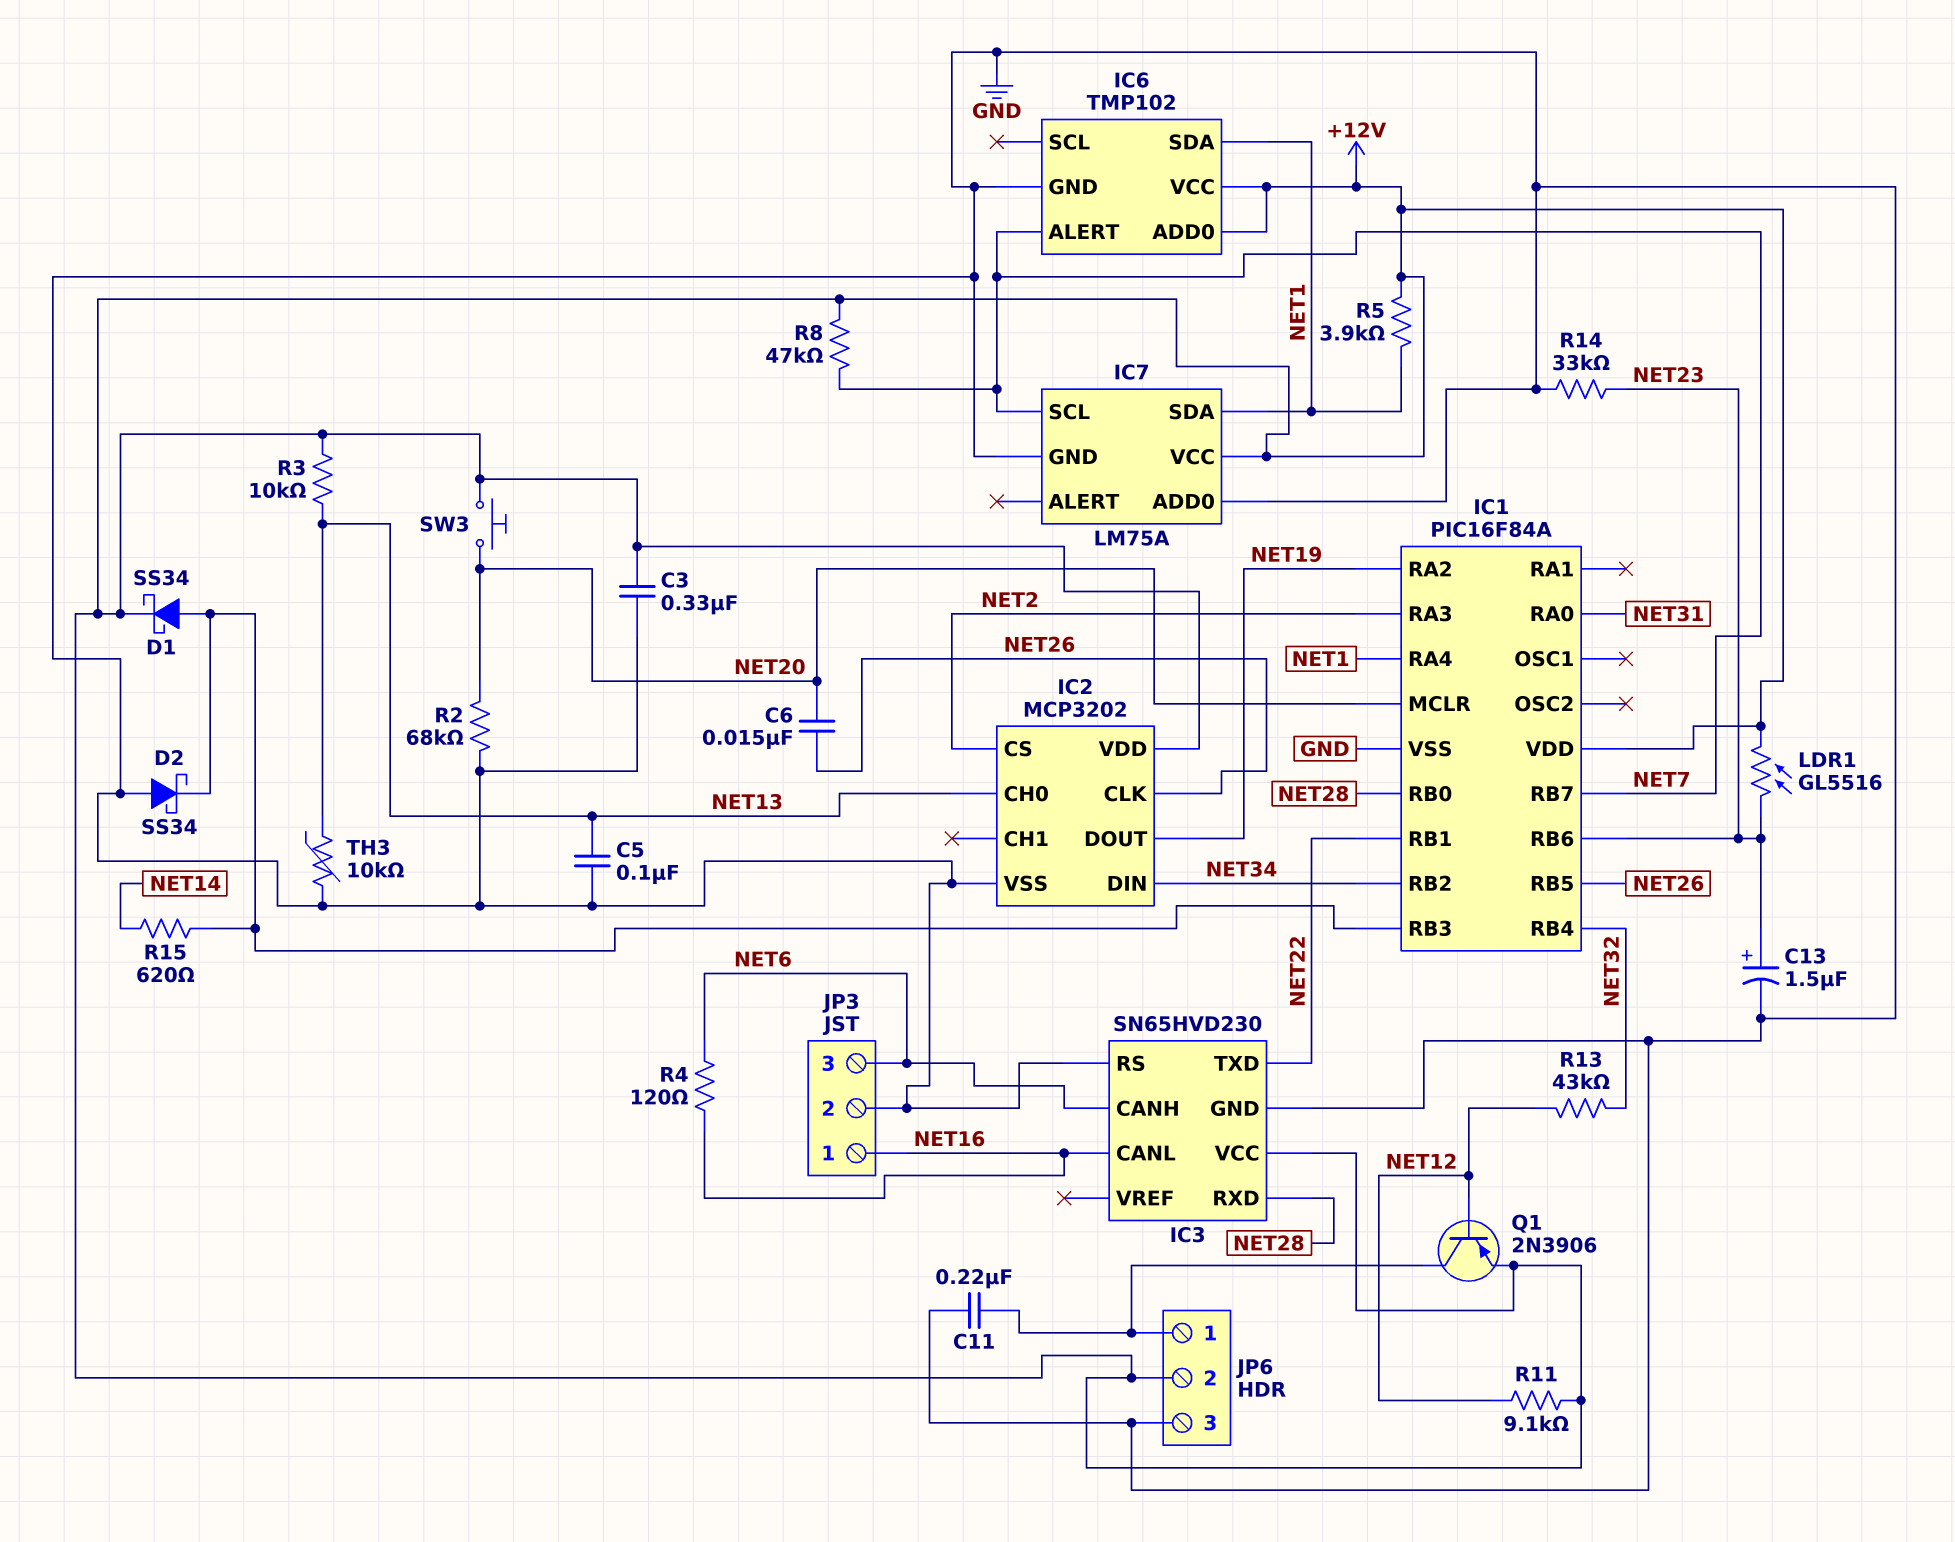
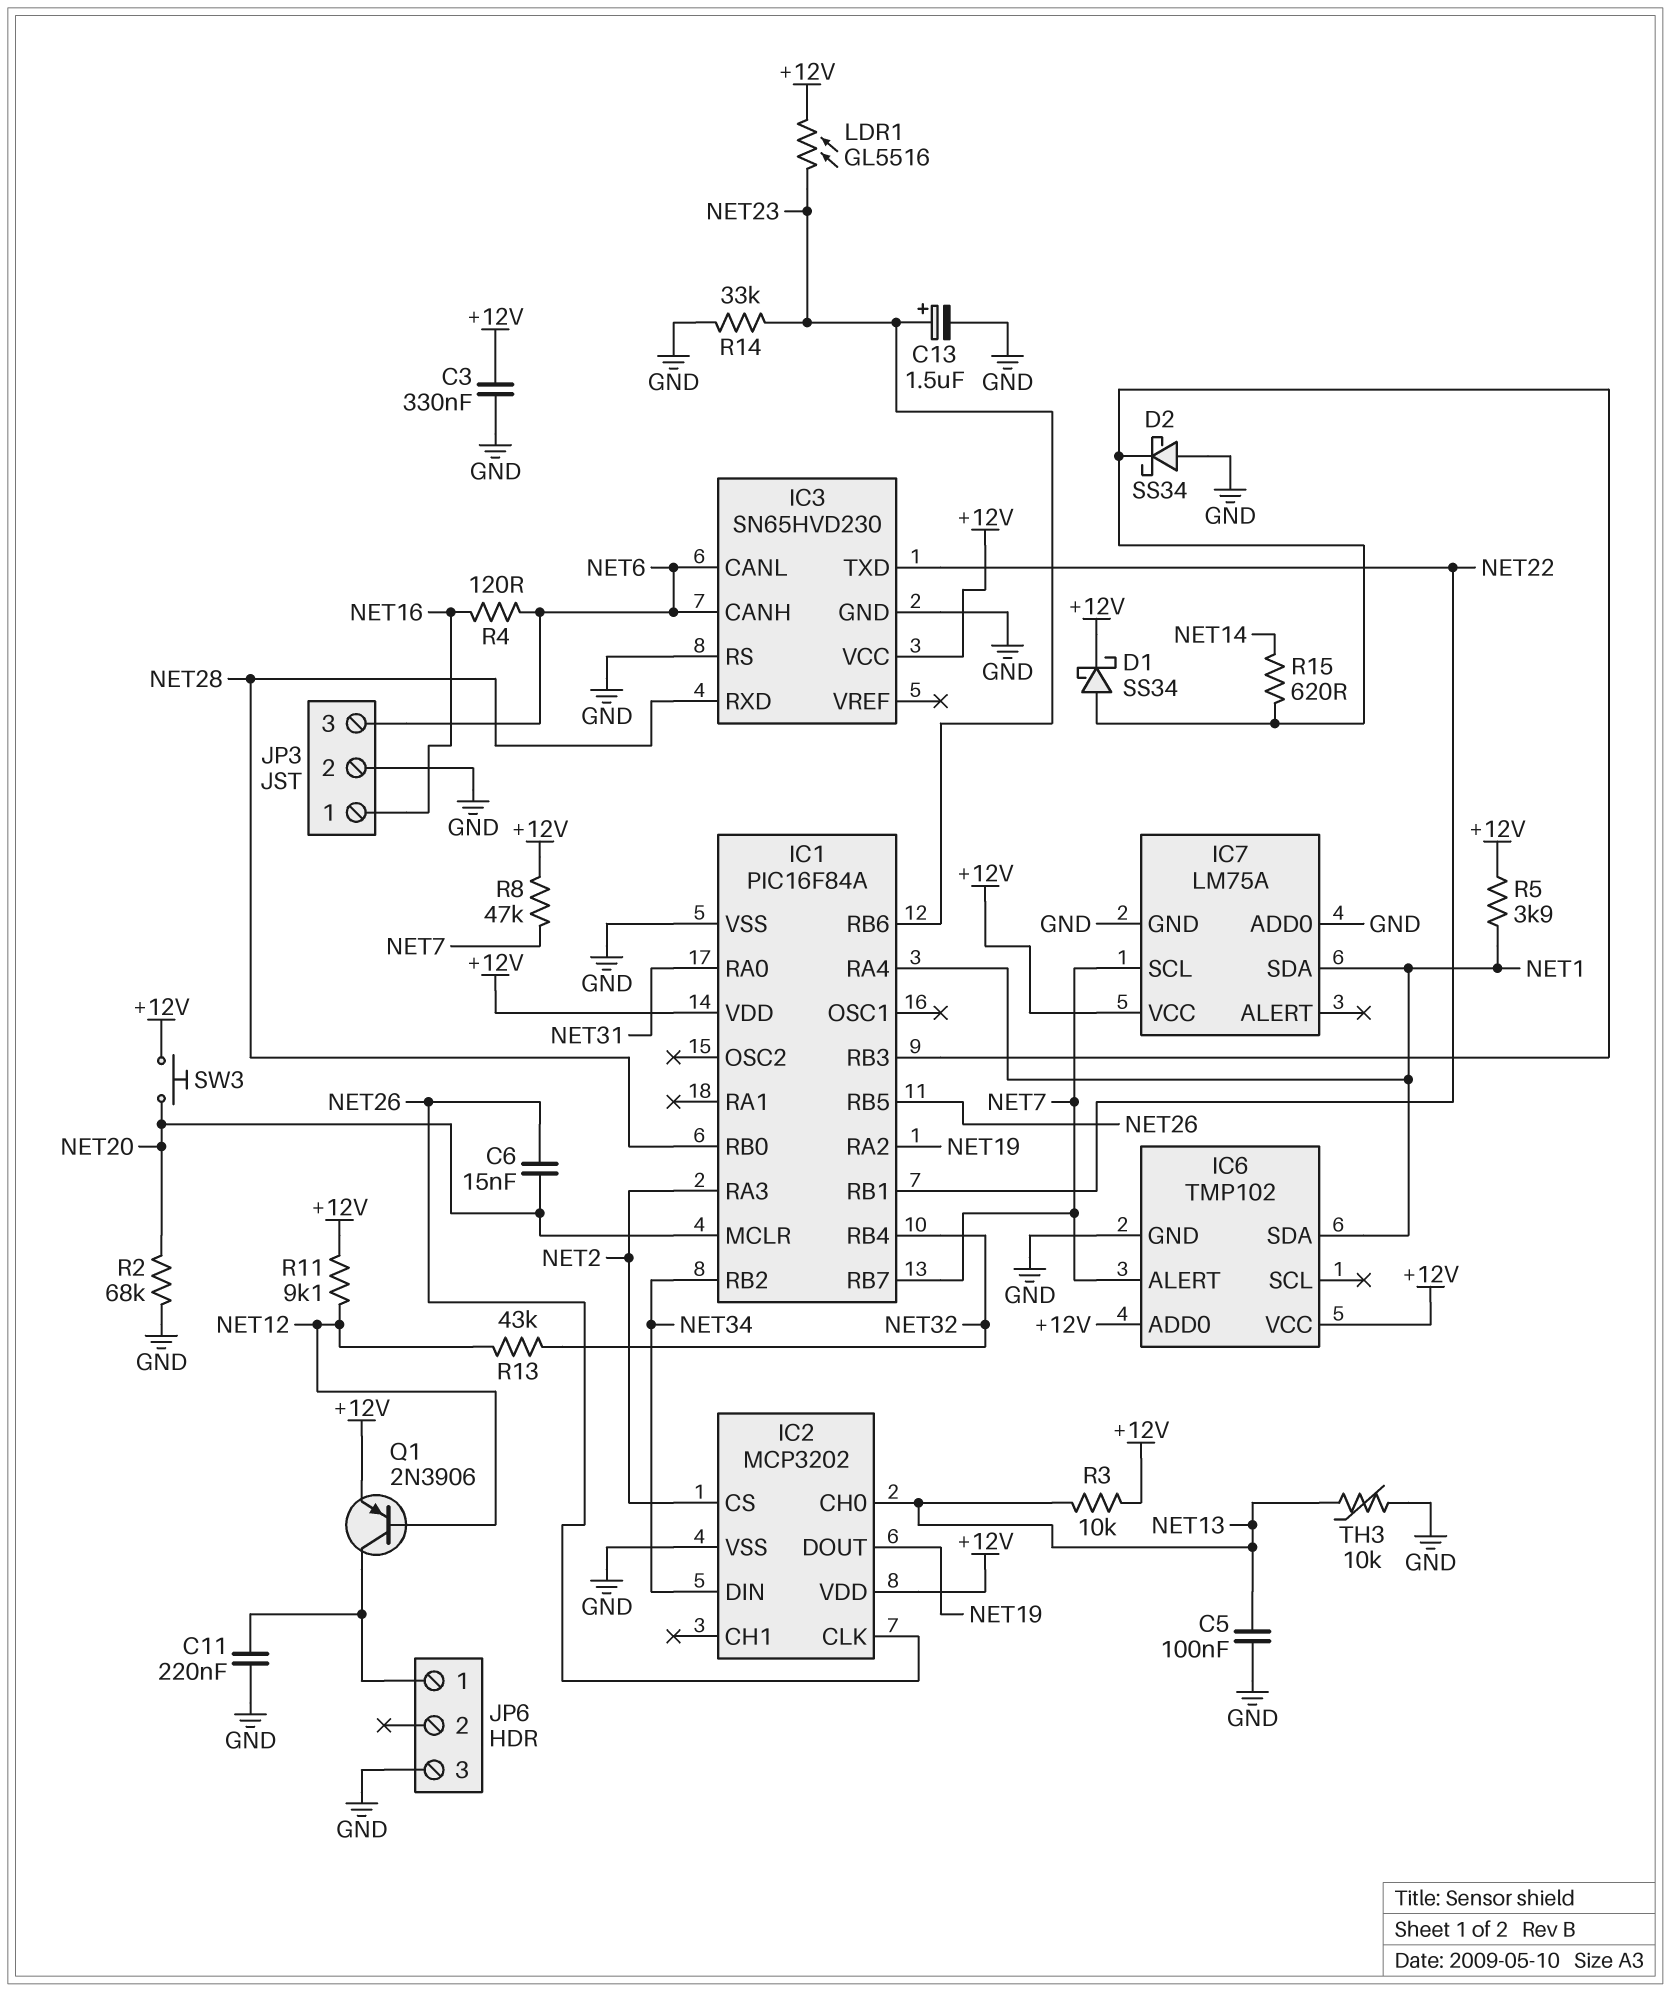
IC3 pin CANL: NET16 -> NET6
JP6 pin 2: +12V -> none

